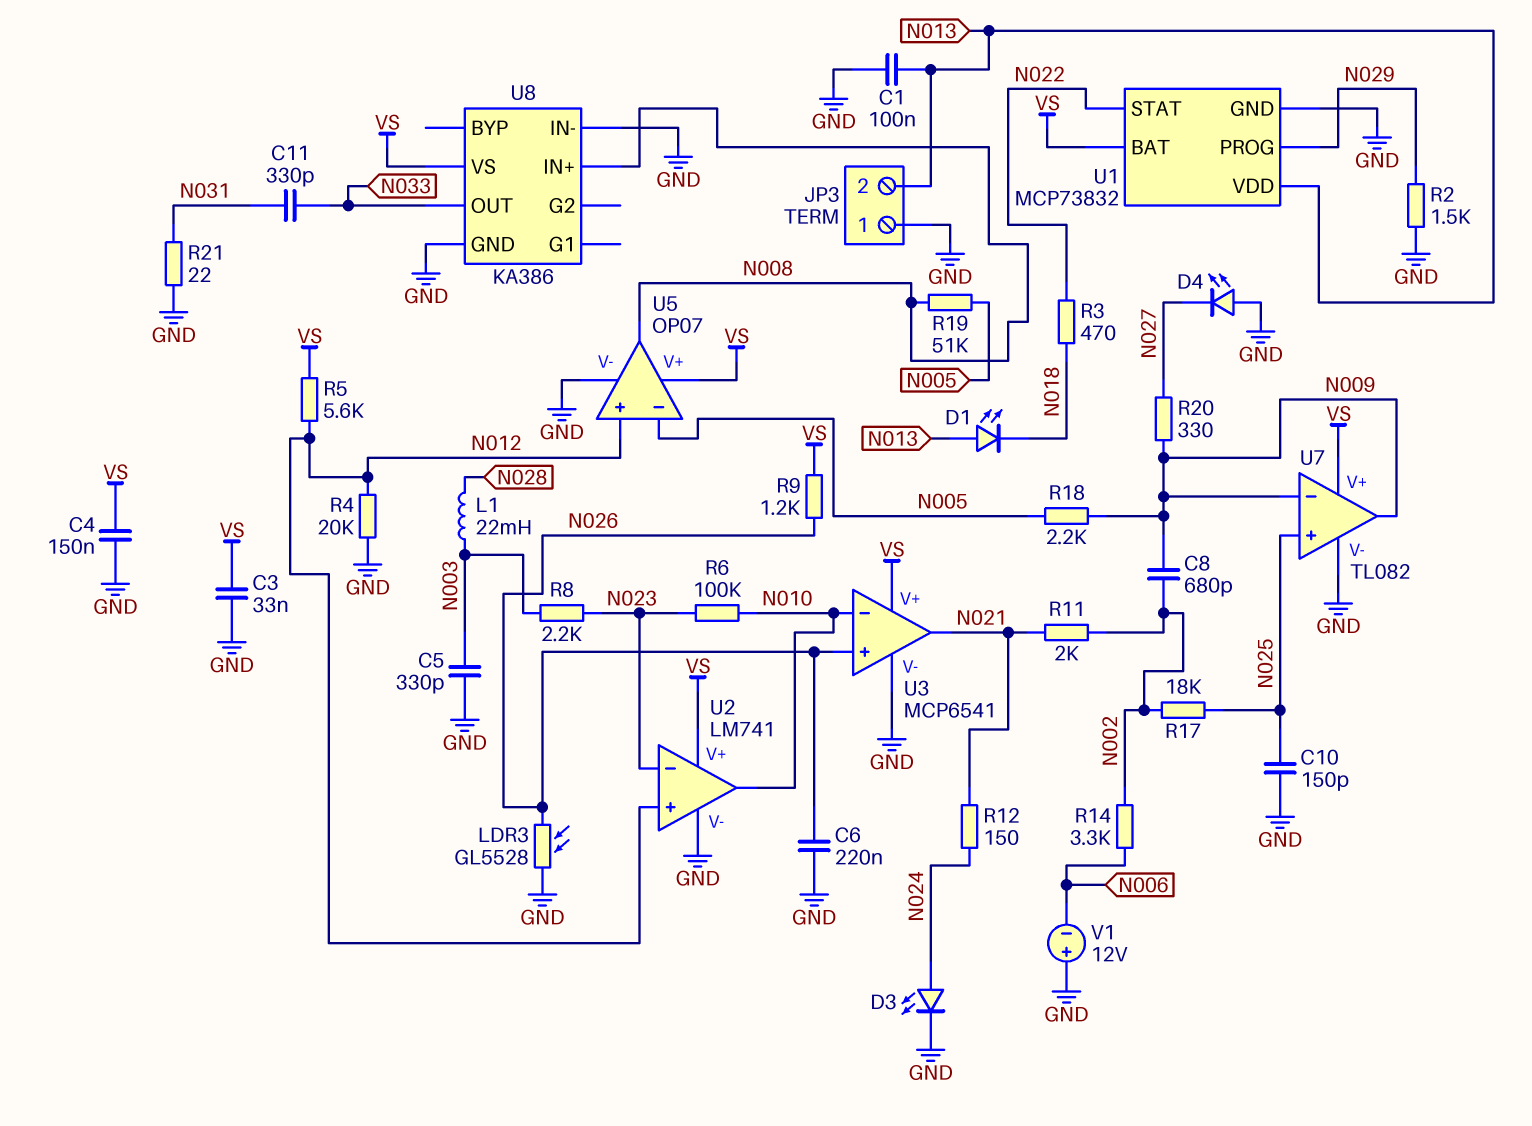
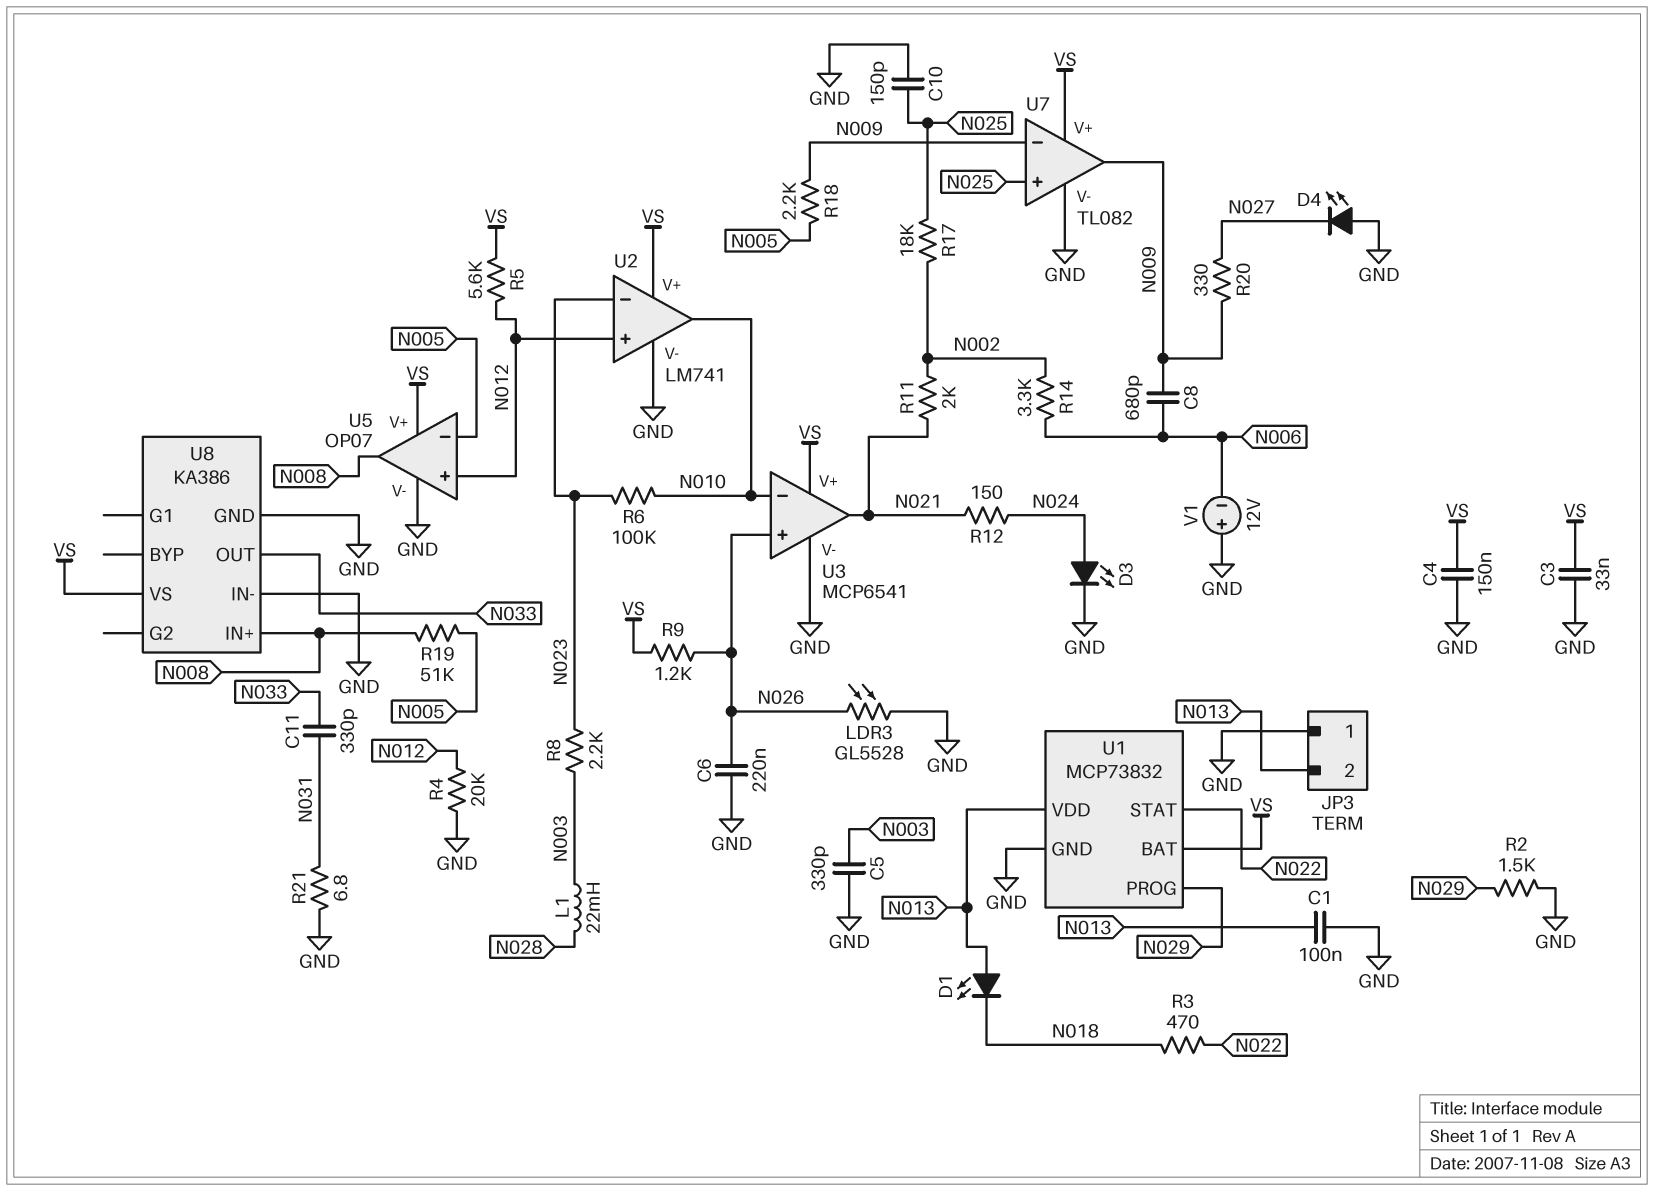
C8: 680pF (N002, N009) -> 680pF (N006, N009)
R21: 22 (GND, N031) -> 6.8 (GND, N031)

